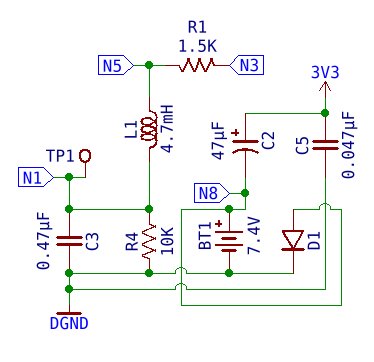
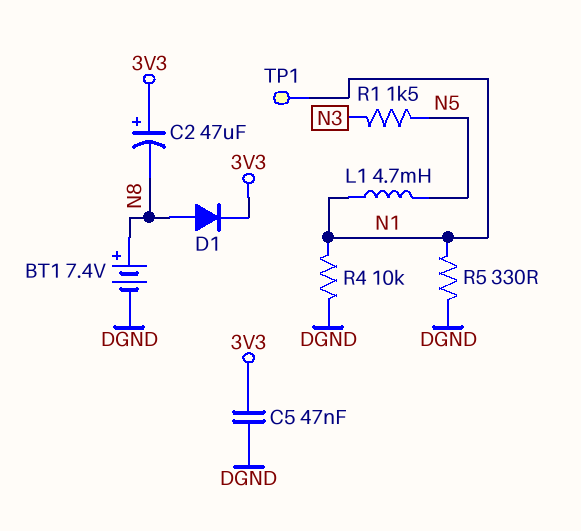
C3: 470nF (DGND, N1) -> none
D1: diode (A N8, K DGND) -> diode (A N8, K 3V3)
R5: none -> 330 (DGND, N1)

